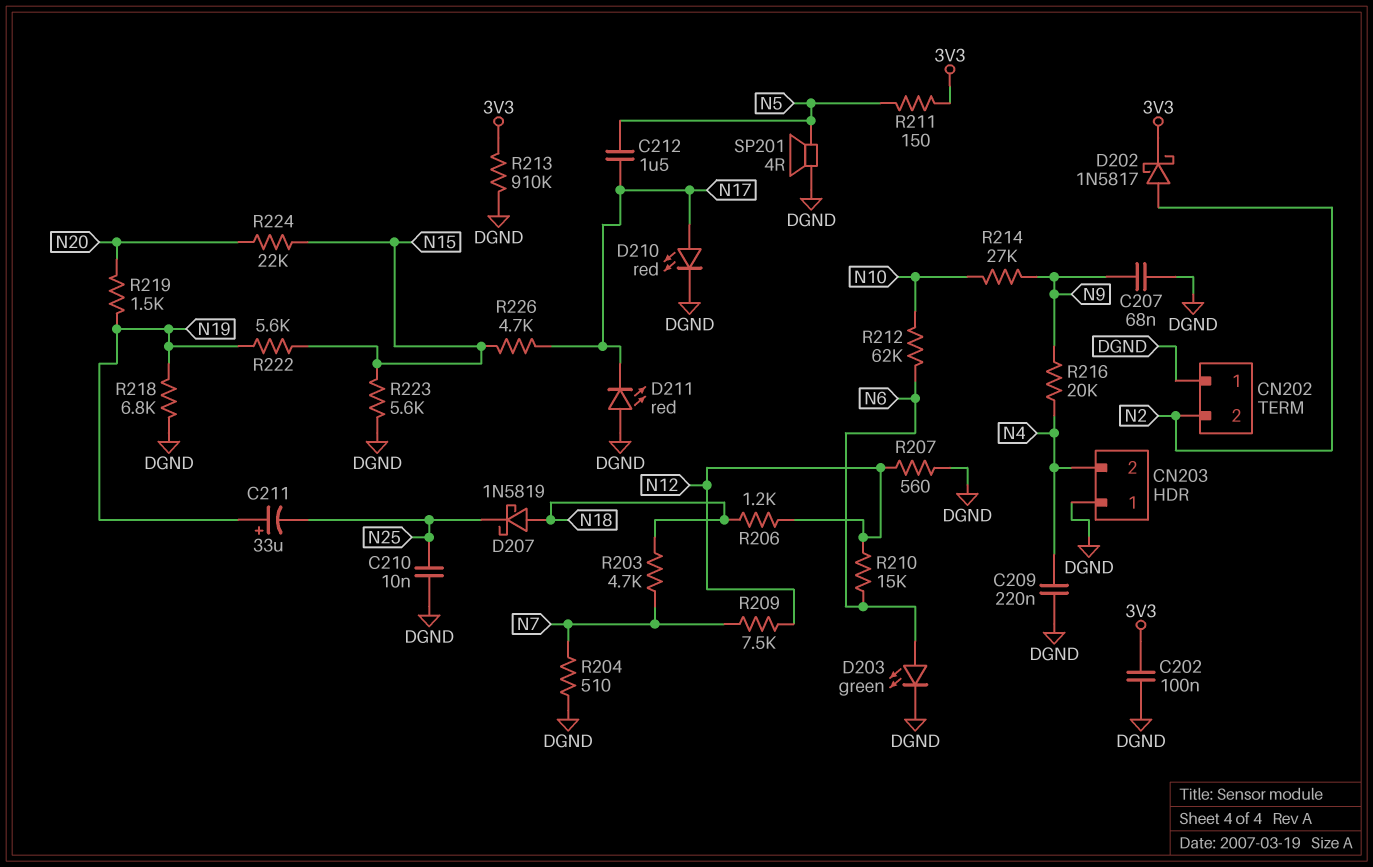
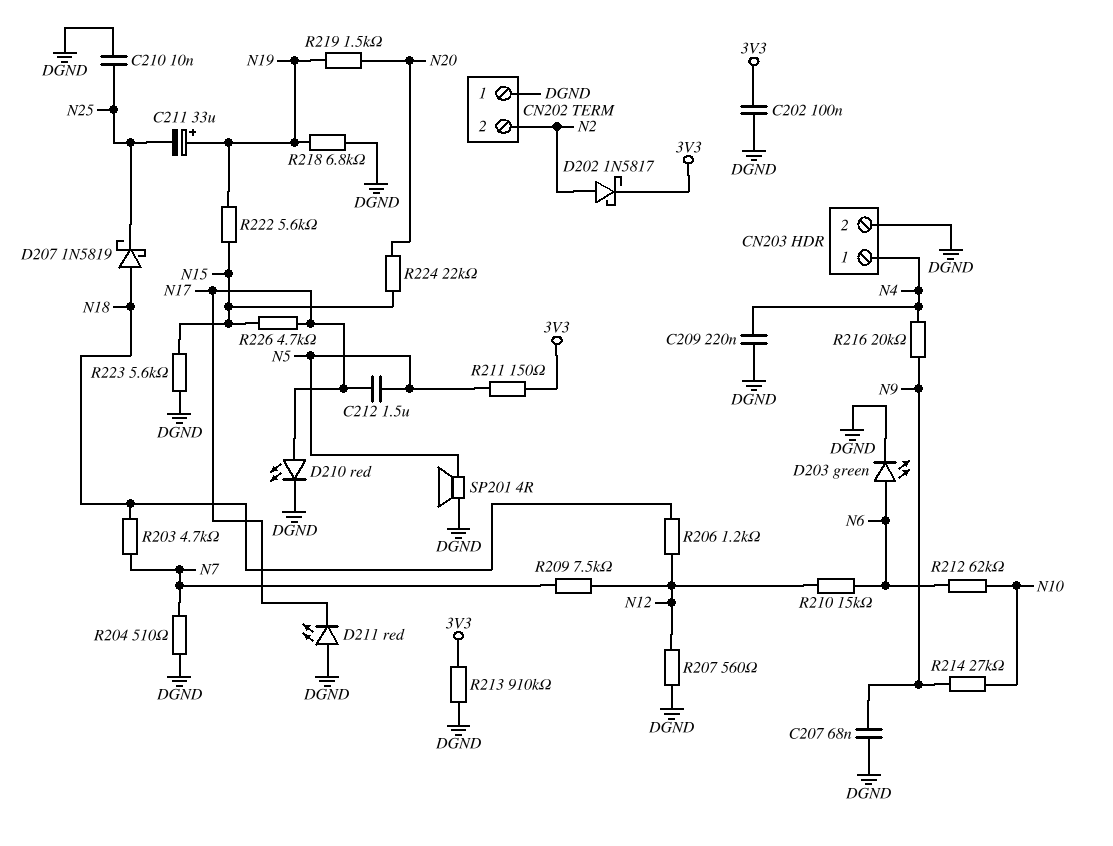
CN203 pin 1: DGND -> N4
CN203 pin 2: N4 -> DGND

